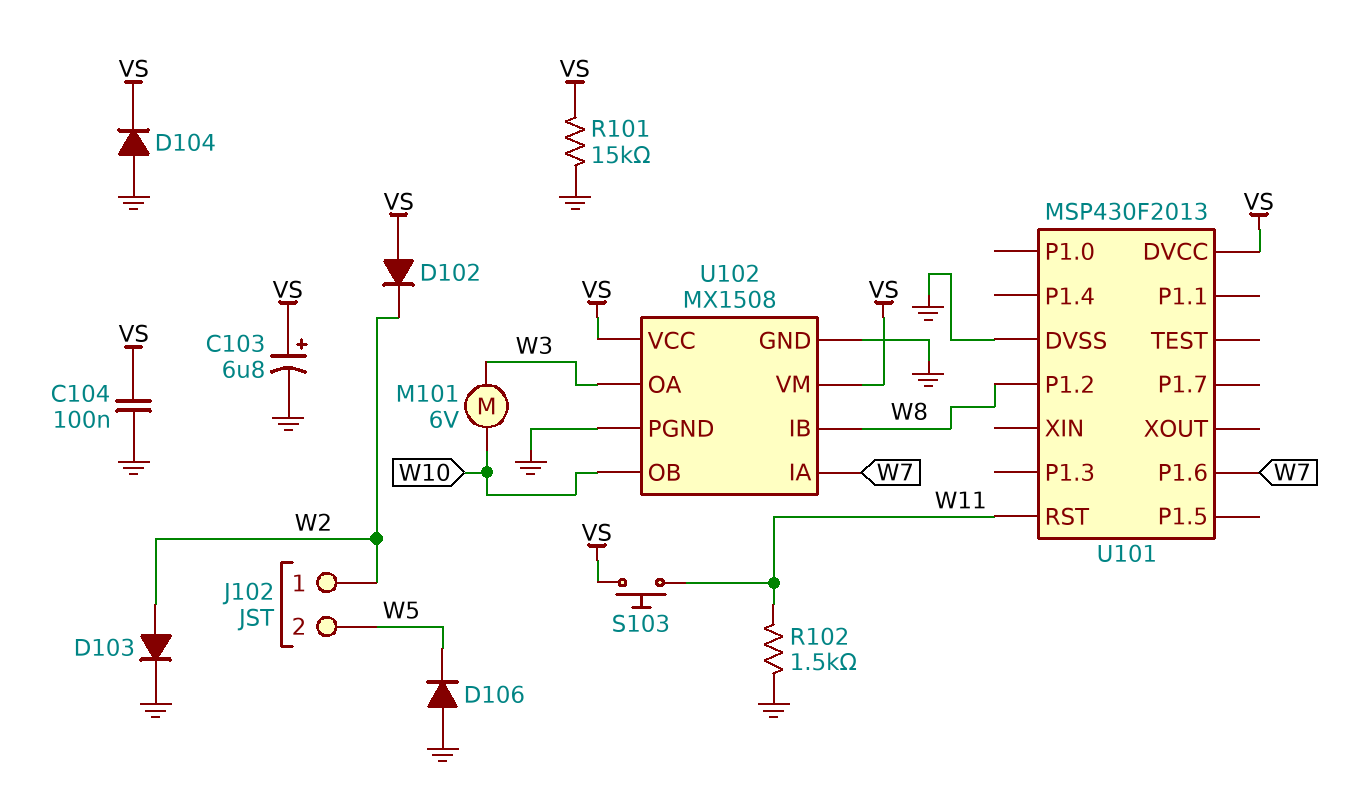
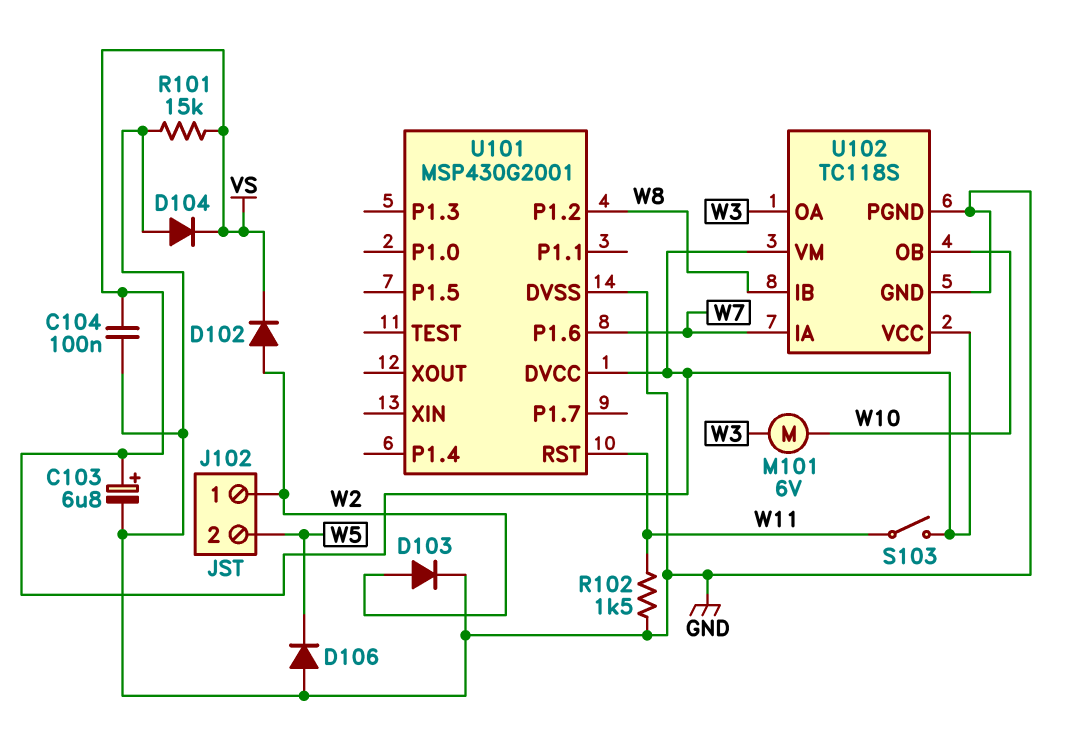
D102: diode (A VS, K W2) -> diode (A W2, K VS)
S103: button (VS, W11) -> switch (VS, W11)
U101: MSP430F2013 -> MSP430G2001
U102: MX1508 -> TC118S

